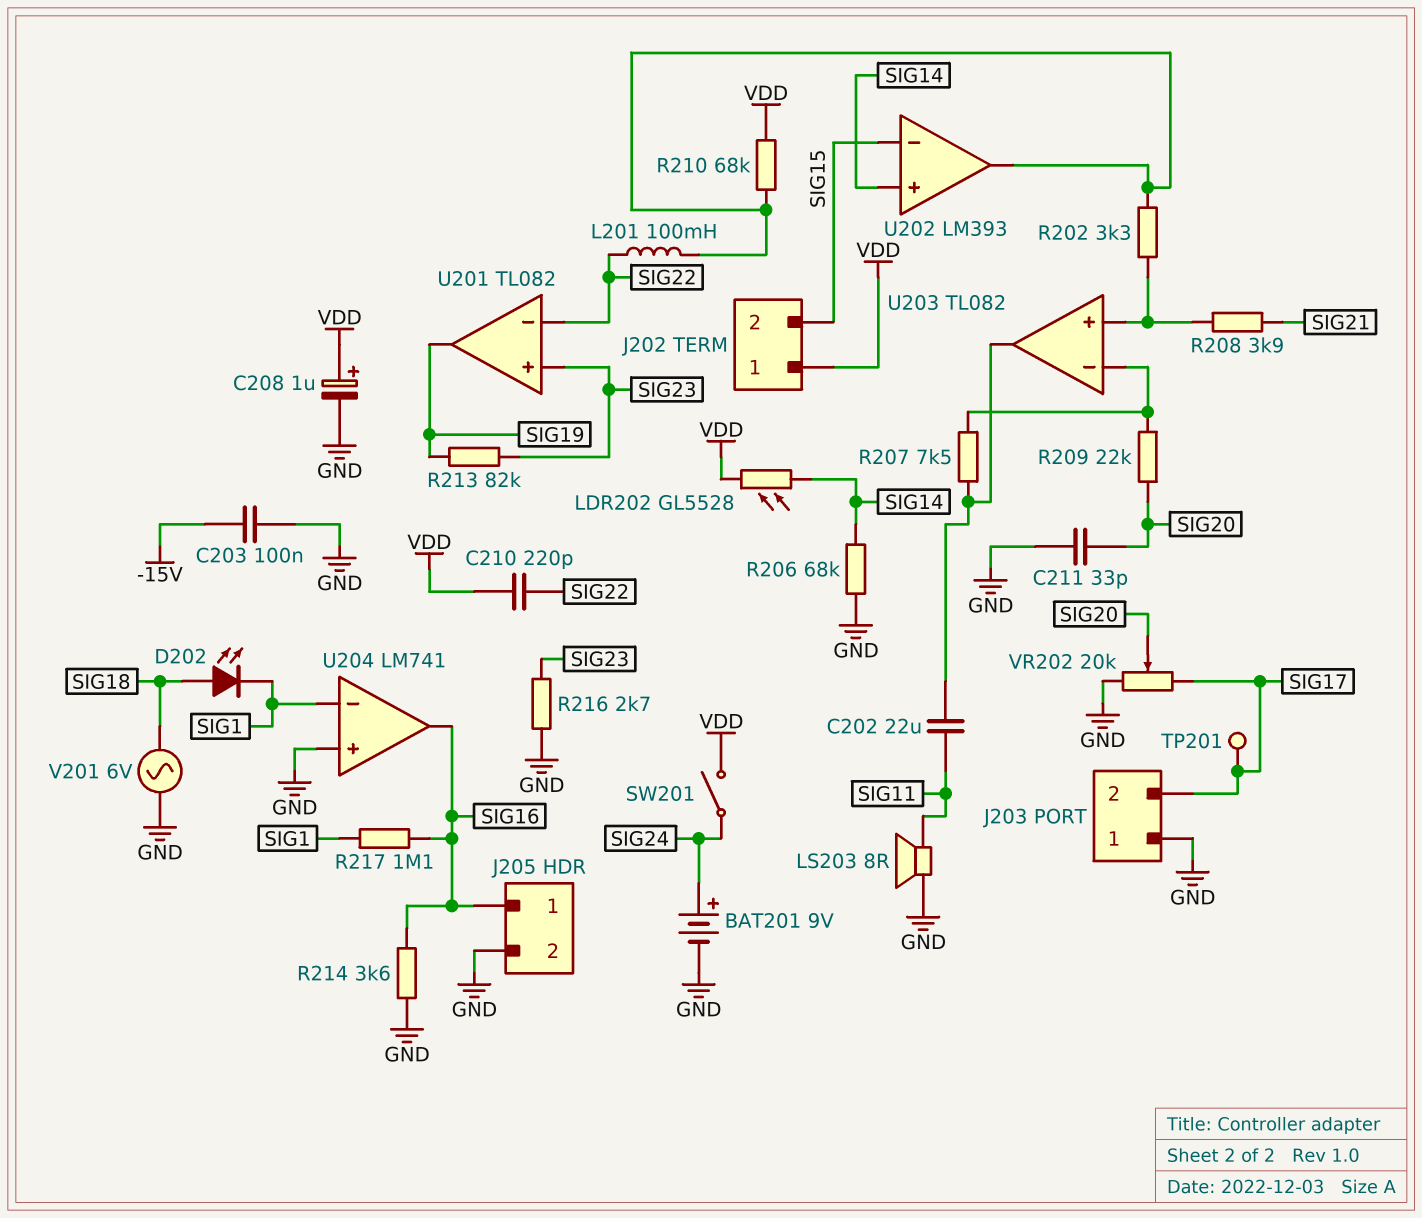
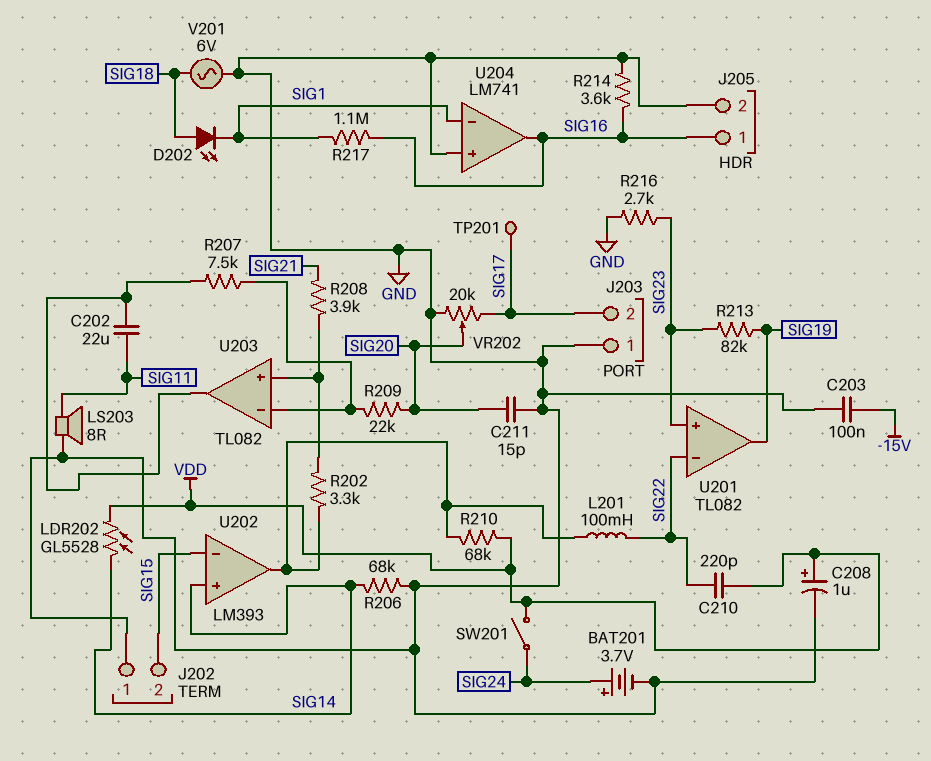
BAT201: 9V (plus SIG24, minus GND) -> 3.7V (plus SIG24, minus GND)
C211: 33pF (GND, SIG20) -> 15pF (GND, SIG20)
J202 pin 1: VDD -> GND

